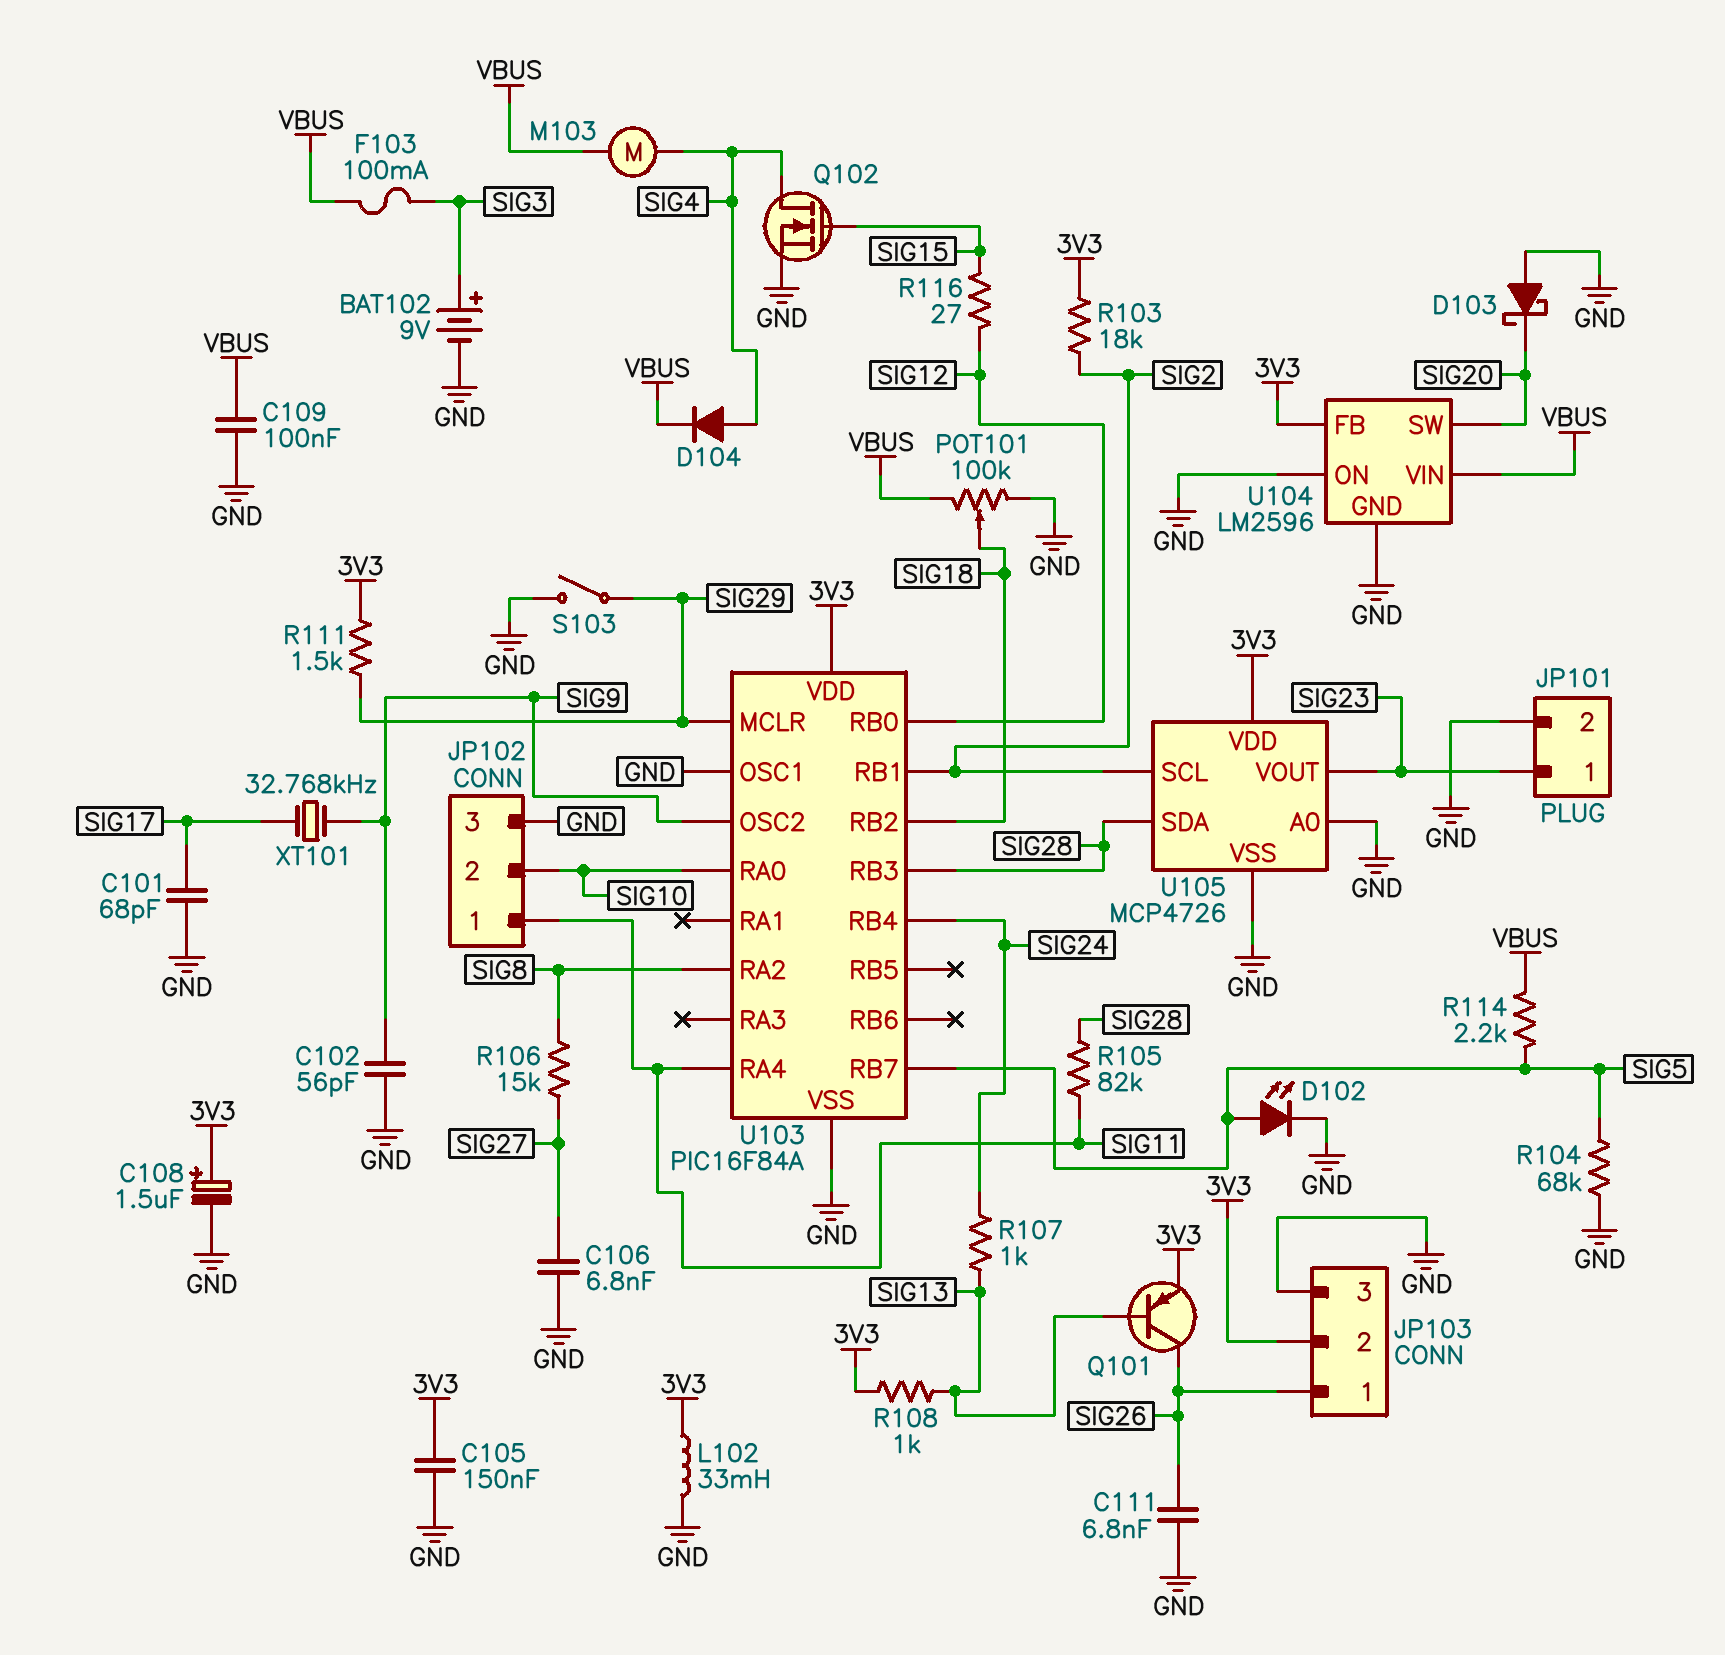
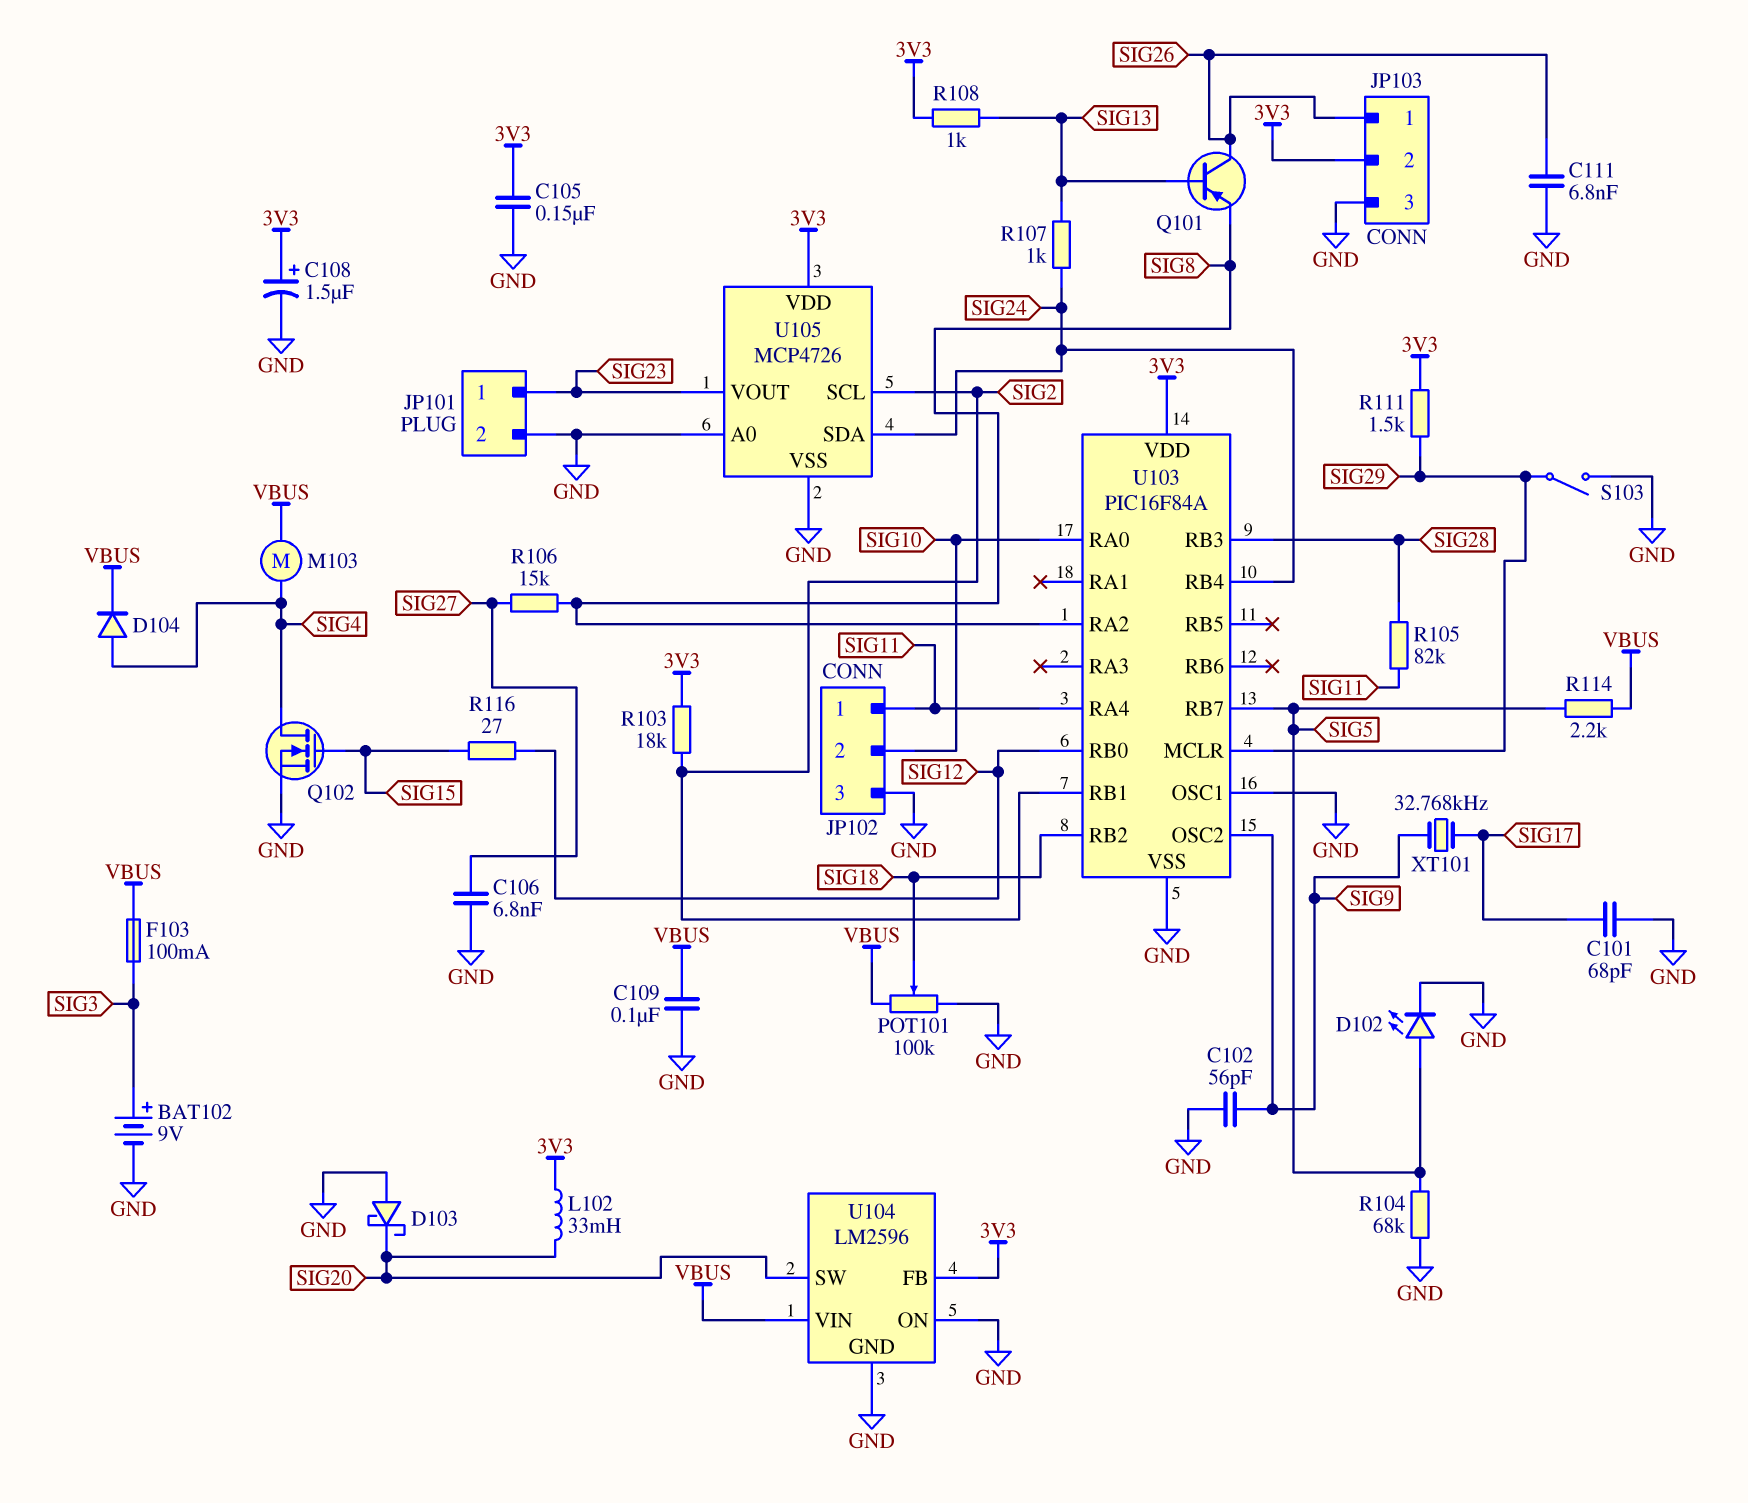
L102: 33mH (3V3, GND) -> 33mH (3V3, SIG20)
Q101: PNP (B SIG13, C SIG26, E 3V3) -> PNP (B SIG13, C SIG26, E SIG8)
U105 pin SDA: SIG28 -> SIG24

